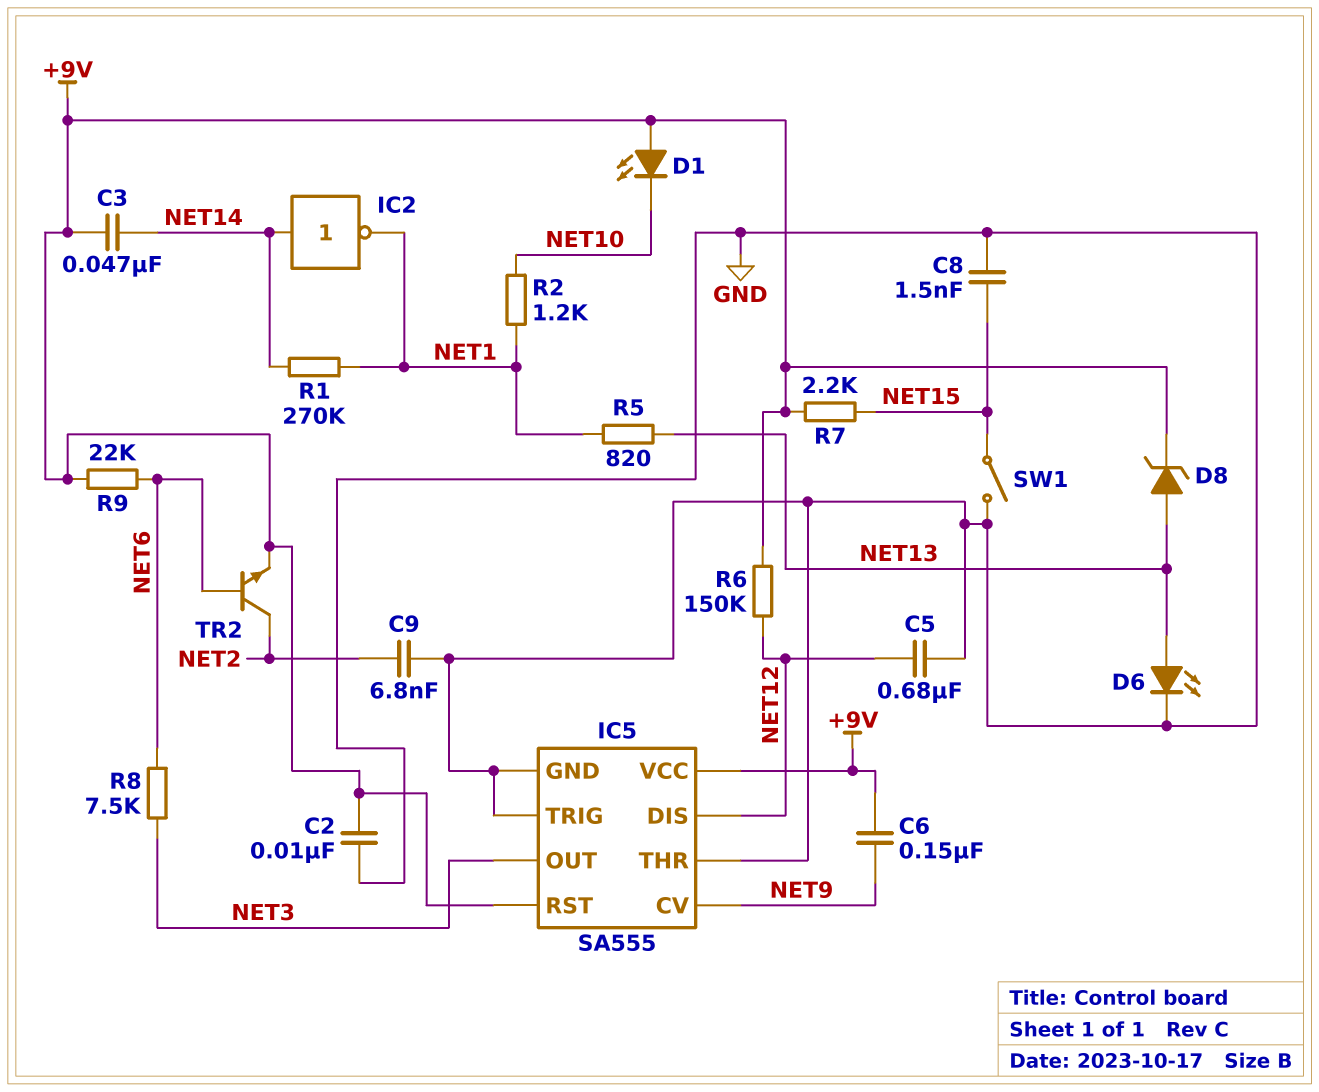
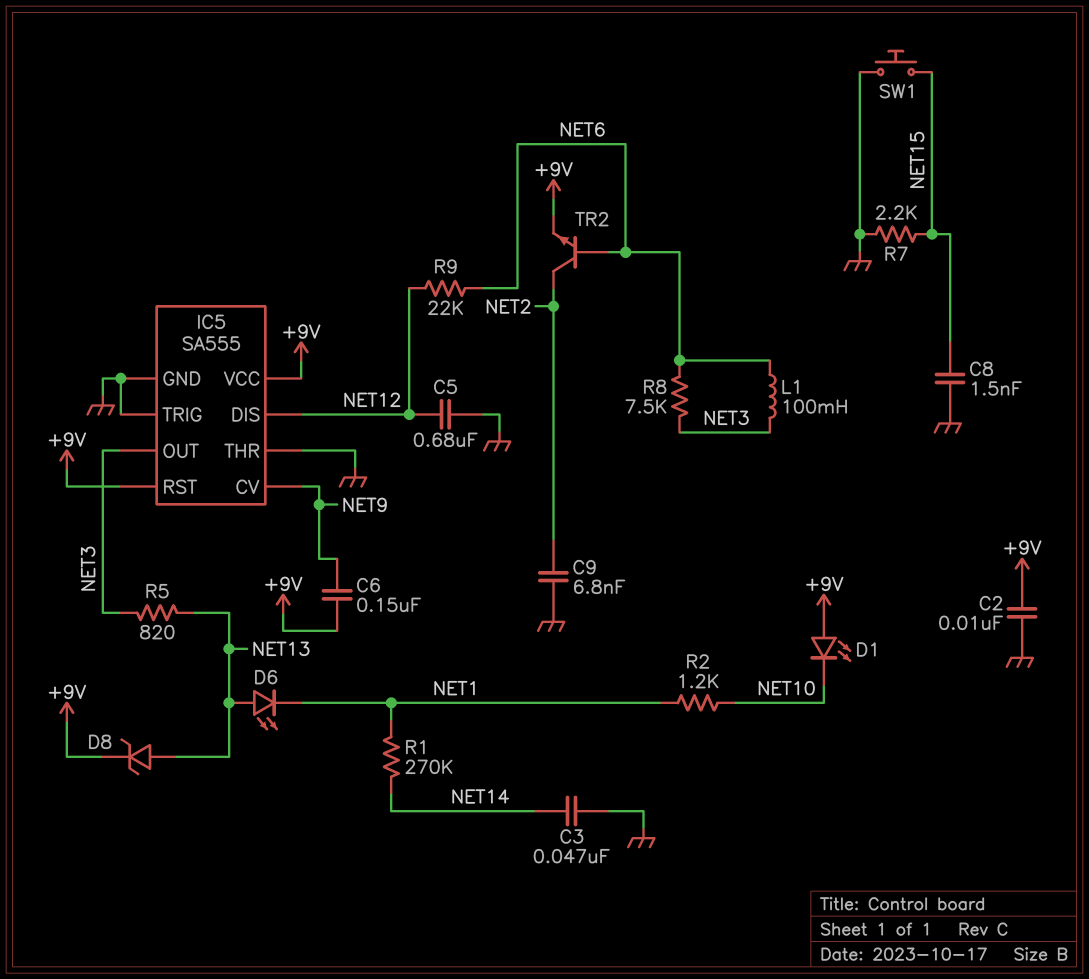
C3: 47nF (+9V, NET14) -> 47nF (GND, NET14)
D6: LED (A NET13, K GND) -> LED (A NET13, K NET1)
IC2: NOT (in NET14, out NET1) -> none
L1: none -> 100mH (NET3, NET6)
R5: 820 (NET1, NET13) -> 820 (NET3, NET13)
R6: 150k (+9V, NET12) -> none
R7: 2.2k (+9V, NET15) -> 2.2k (GND, NET15)
R9: 22k (+9V, NET6) -> 22k (NET6, NET12)
SW1: switch (GND, NET15) -> button (GND, NET15)

